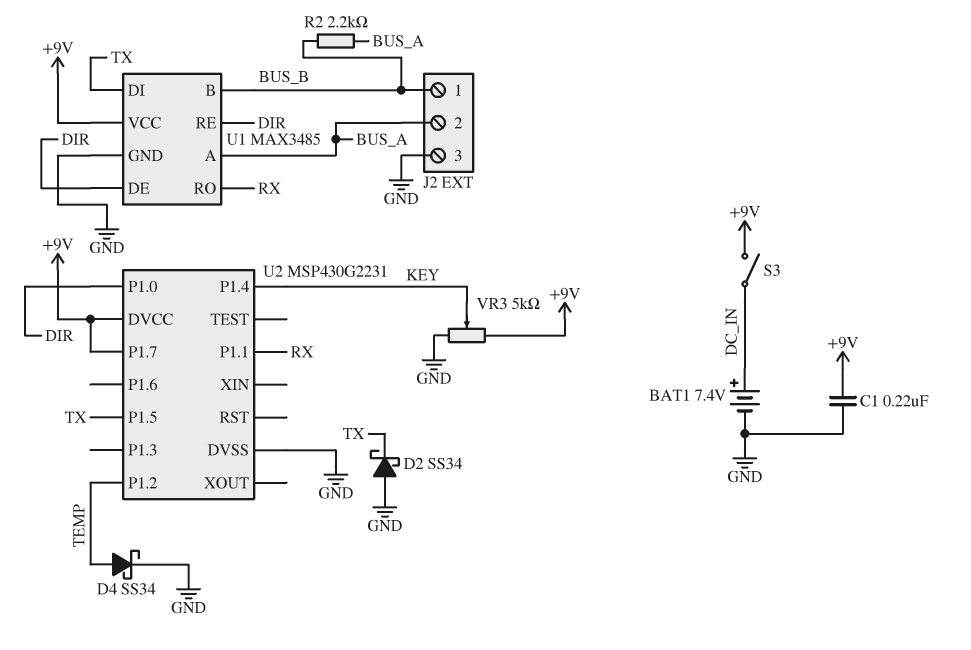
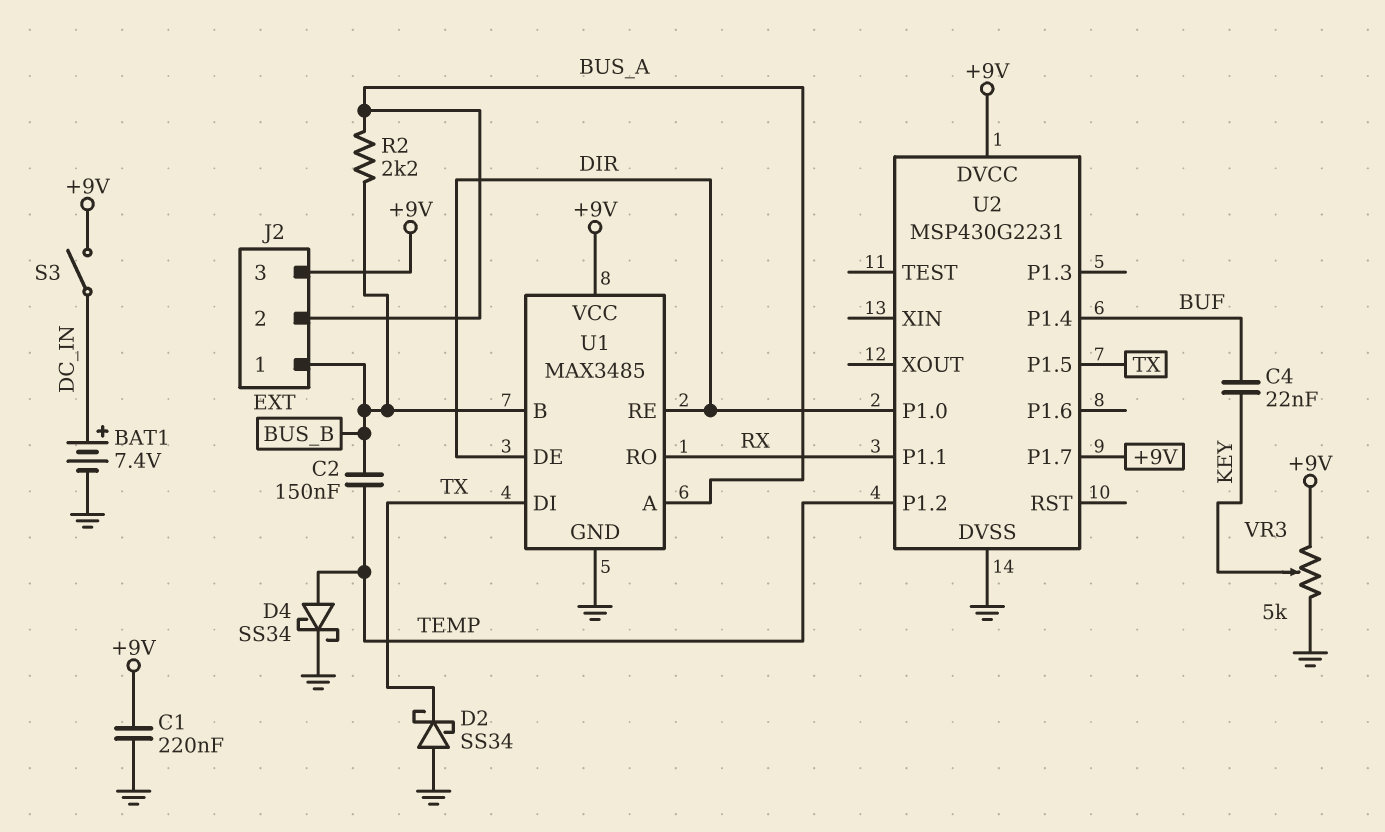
C2: none -> 150nF (BUS_B, TEMP)
C4: none -> 22nF (BUF, KEY)
J2 pin 3: GND -> +9V
U2 pin P1.4: KEY -> BUF

